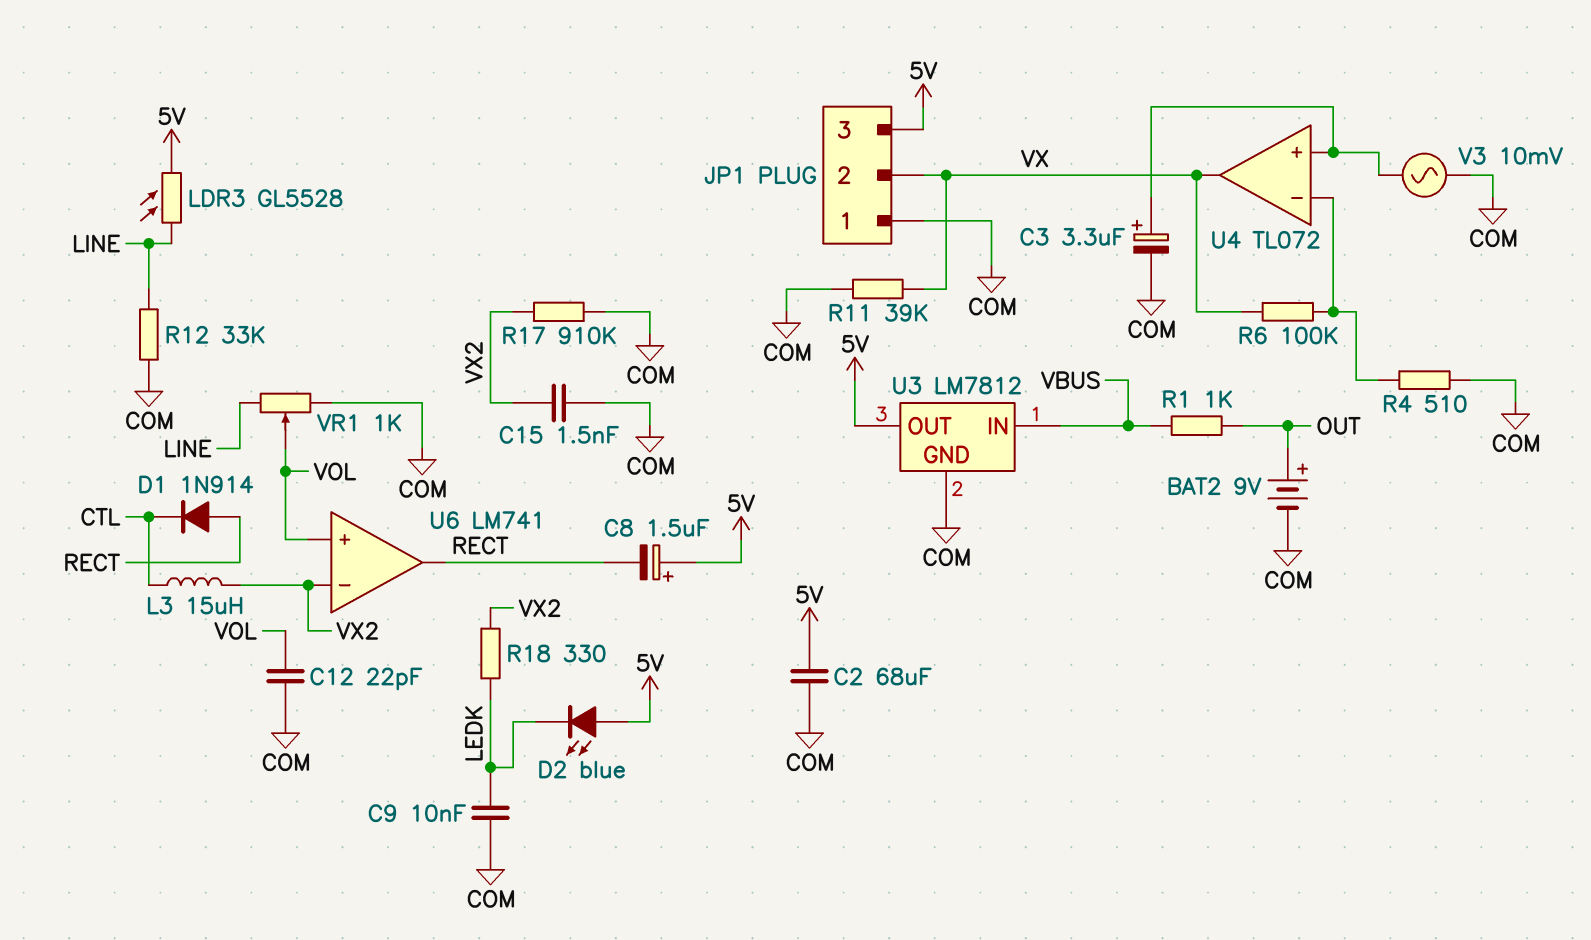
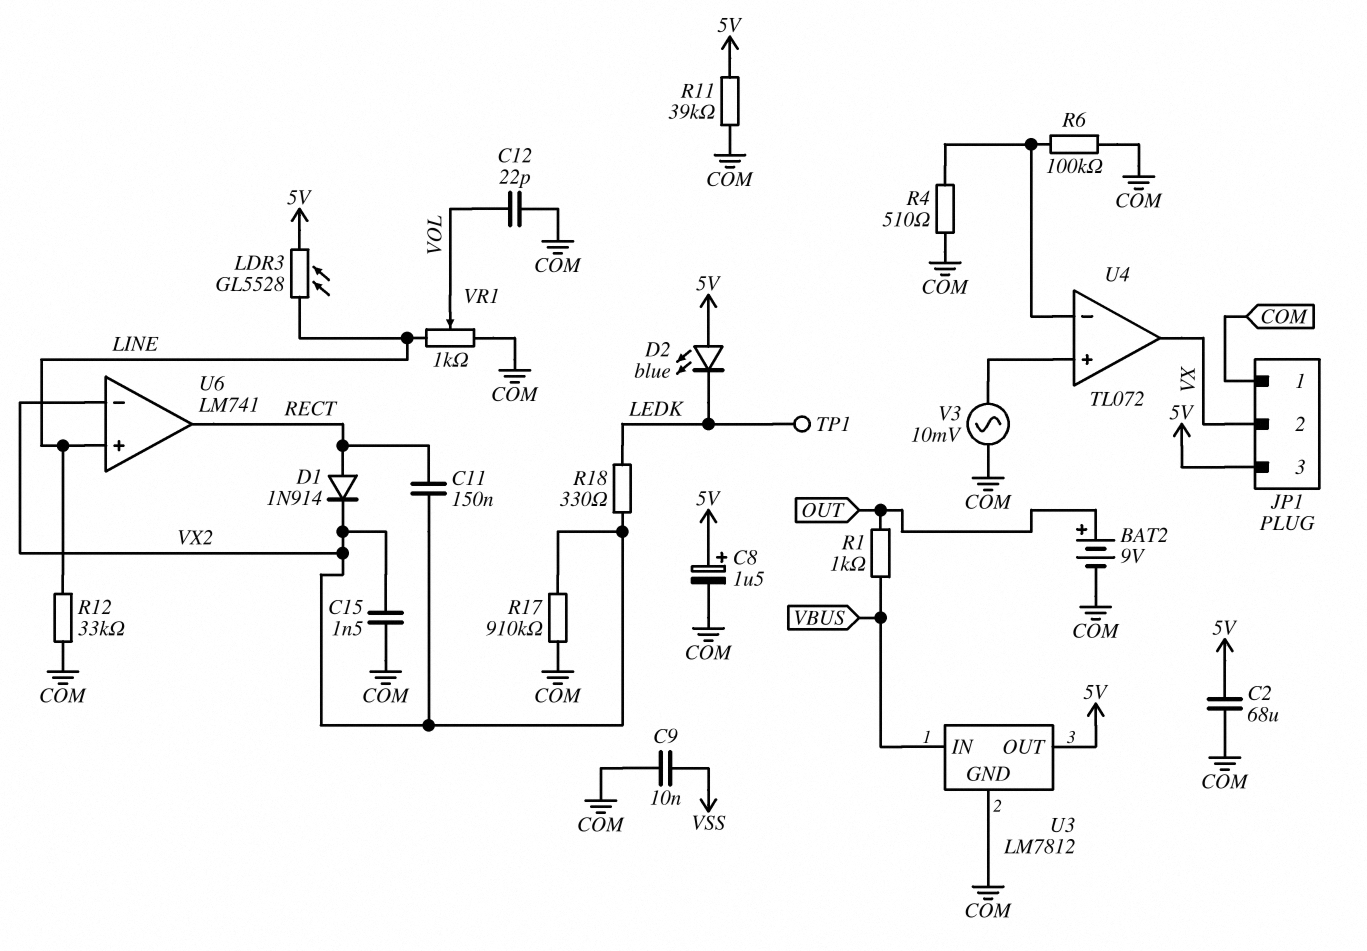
C3: 3.3uF (plus U4/in+, minus COM) -> none
C8: 1.5uF (plus 5V, minus RECT) -> 1.5uF (plus 5V, minus COM)
C9: 10nF (COM, LEDK) -> 10nF (COM, VSS)
C11: none -> 150nF (RECT, VX2)
D1: diode 1N914 (A RECT, K CTL) -> diode 1N914 (A RECT, K VX2)
L3: 15uH (CTL, VX2) -> none
R6: 100k (U4/in-, VX) -> 100k (COM, U4/in-)
R11: 39k (COM, VX) -> 39k (5V, COM)
TP1: none -> test point (LEDK)
U6 pin in+: VOL -> LINE

